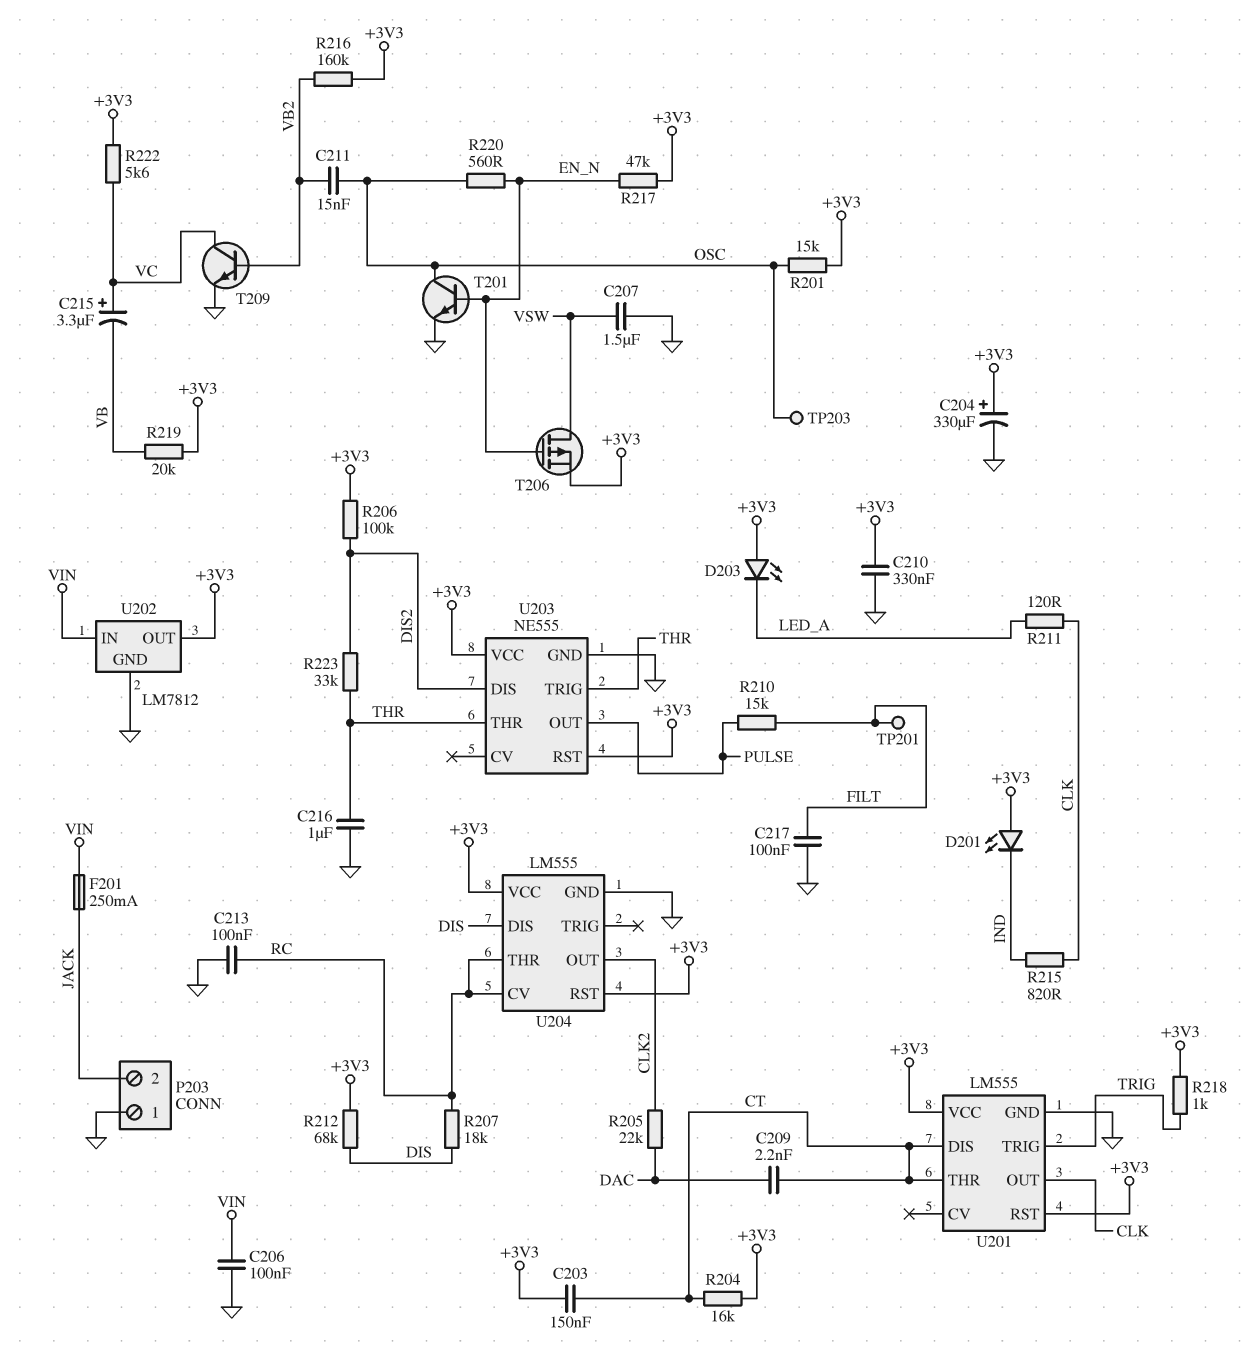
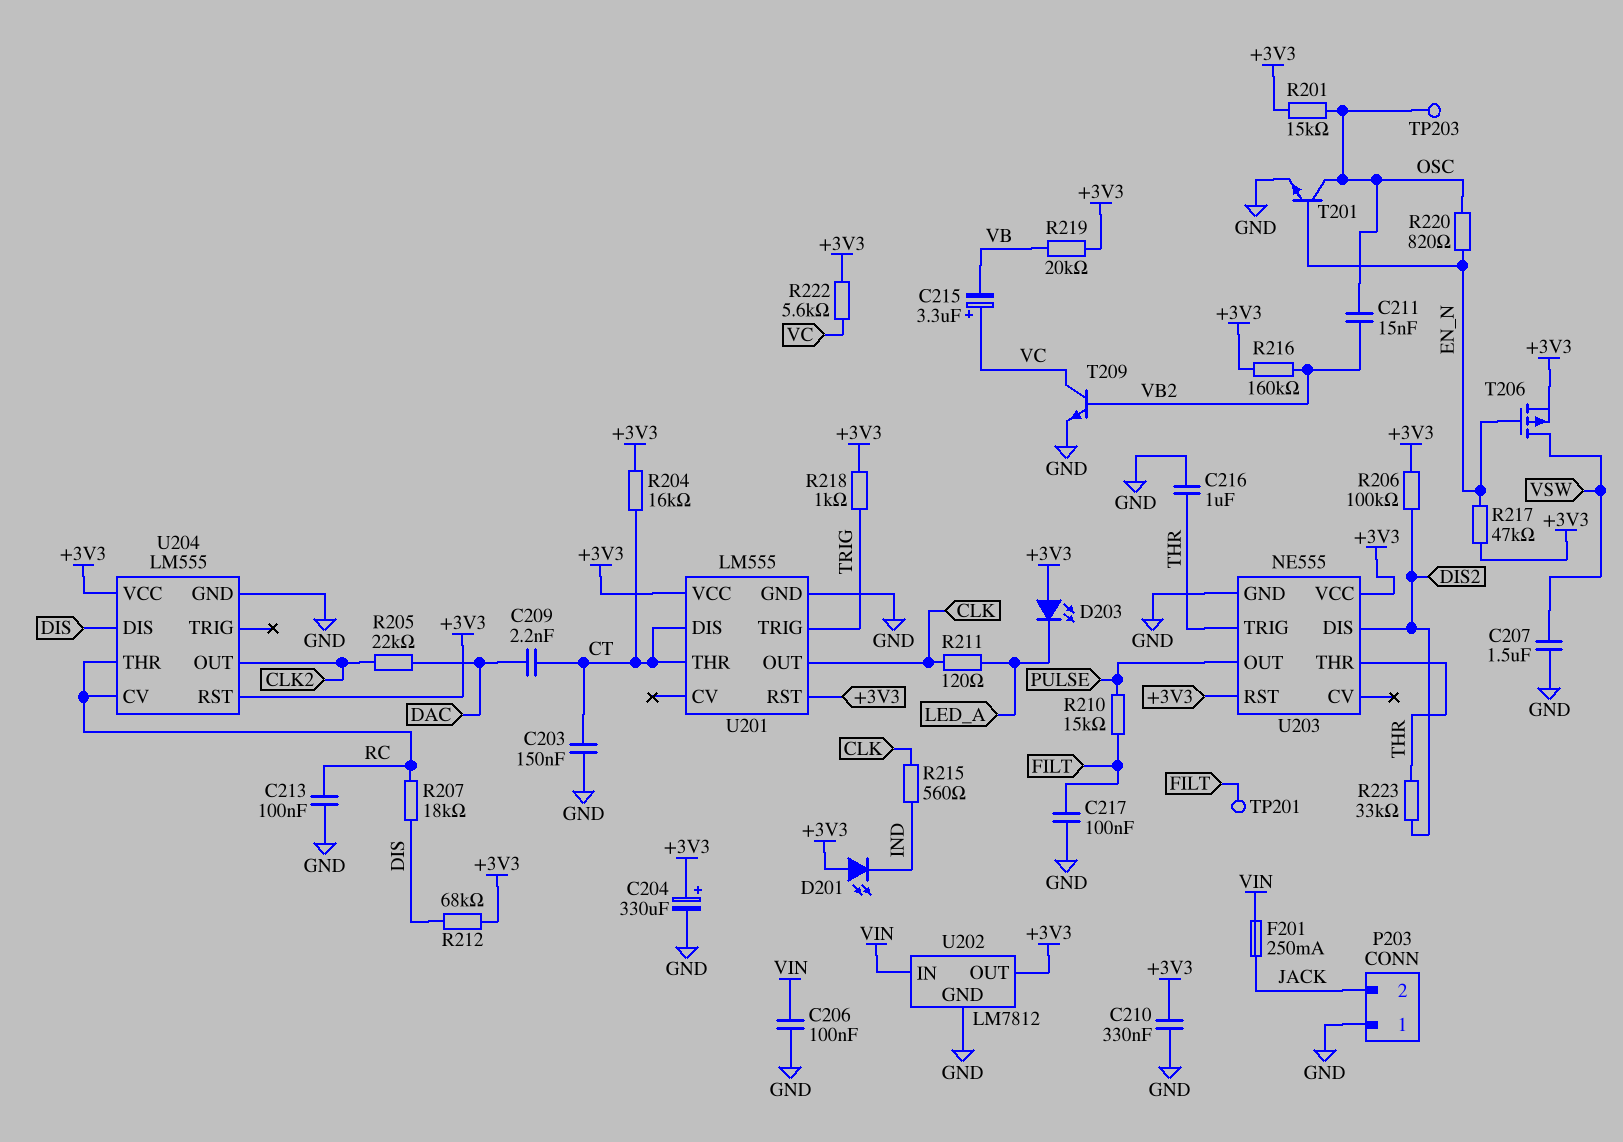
C203: 150nF (+3V3, CT) -> 150nF (CT, GND)
R215: 820 (CLK, IND) -> 560 (CLK, IND)
R220: 560 (EN_N, OSC) -> 820 (EN_N, OSC)

